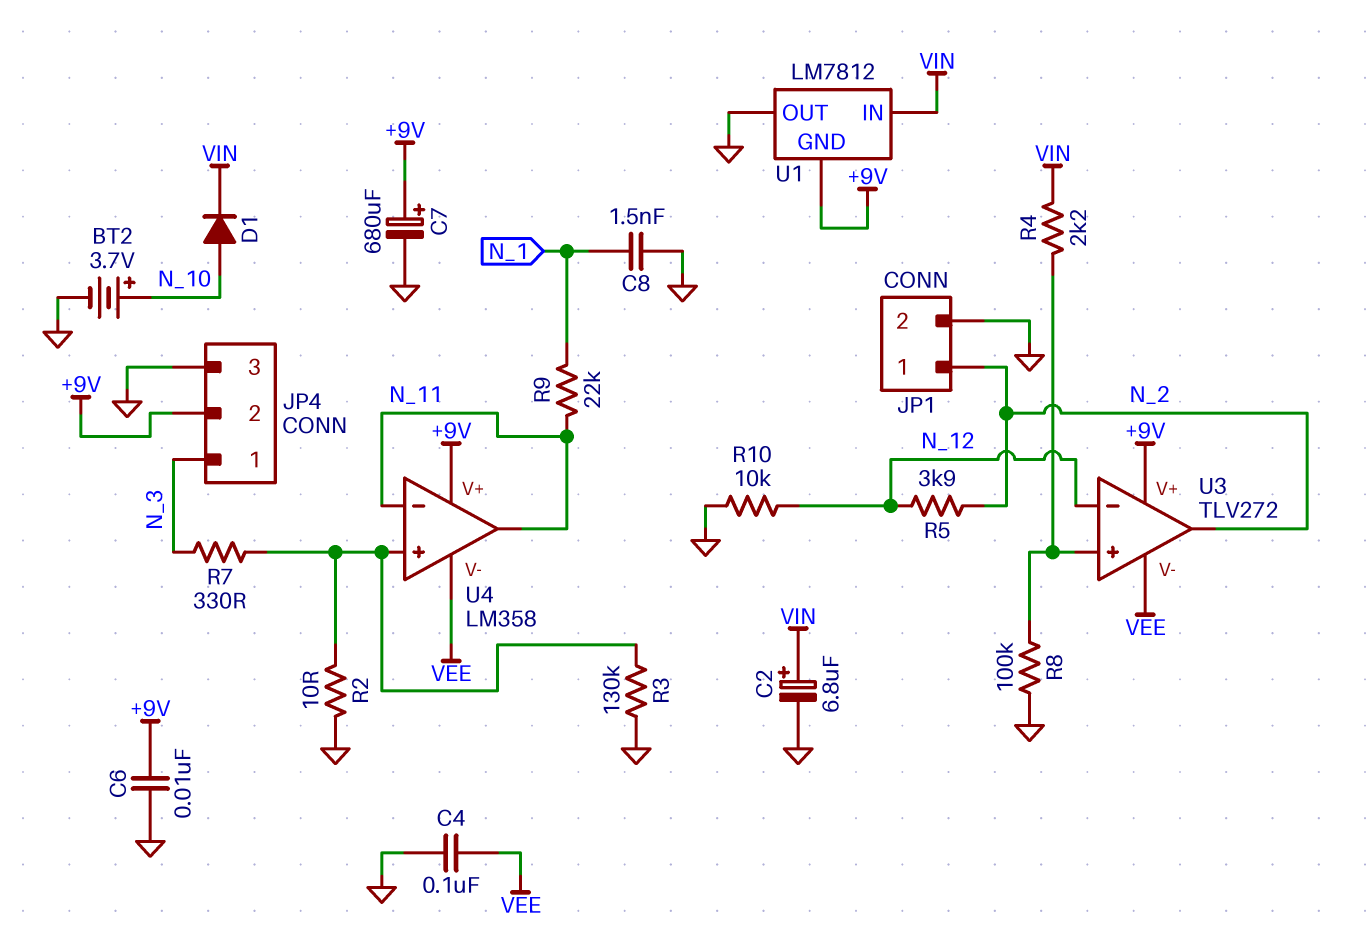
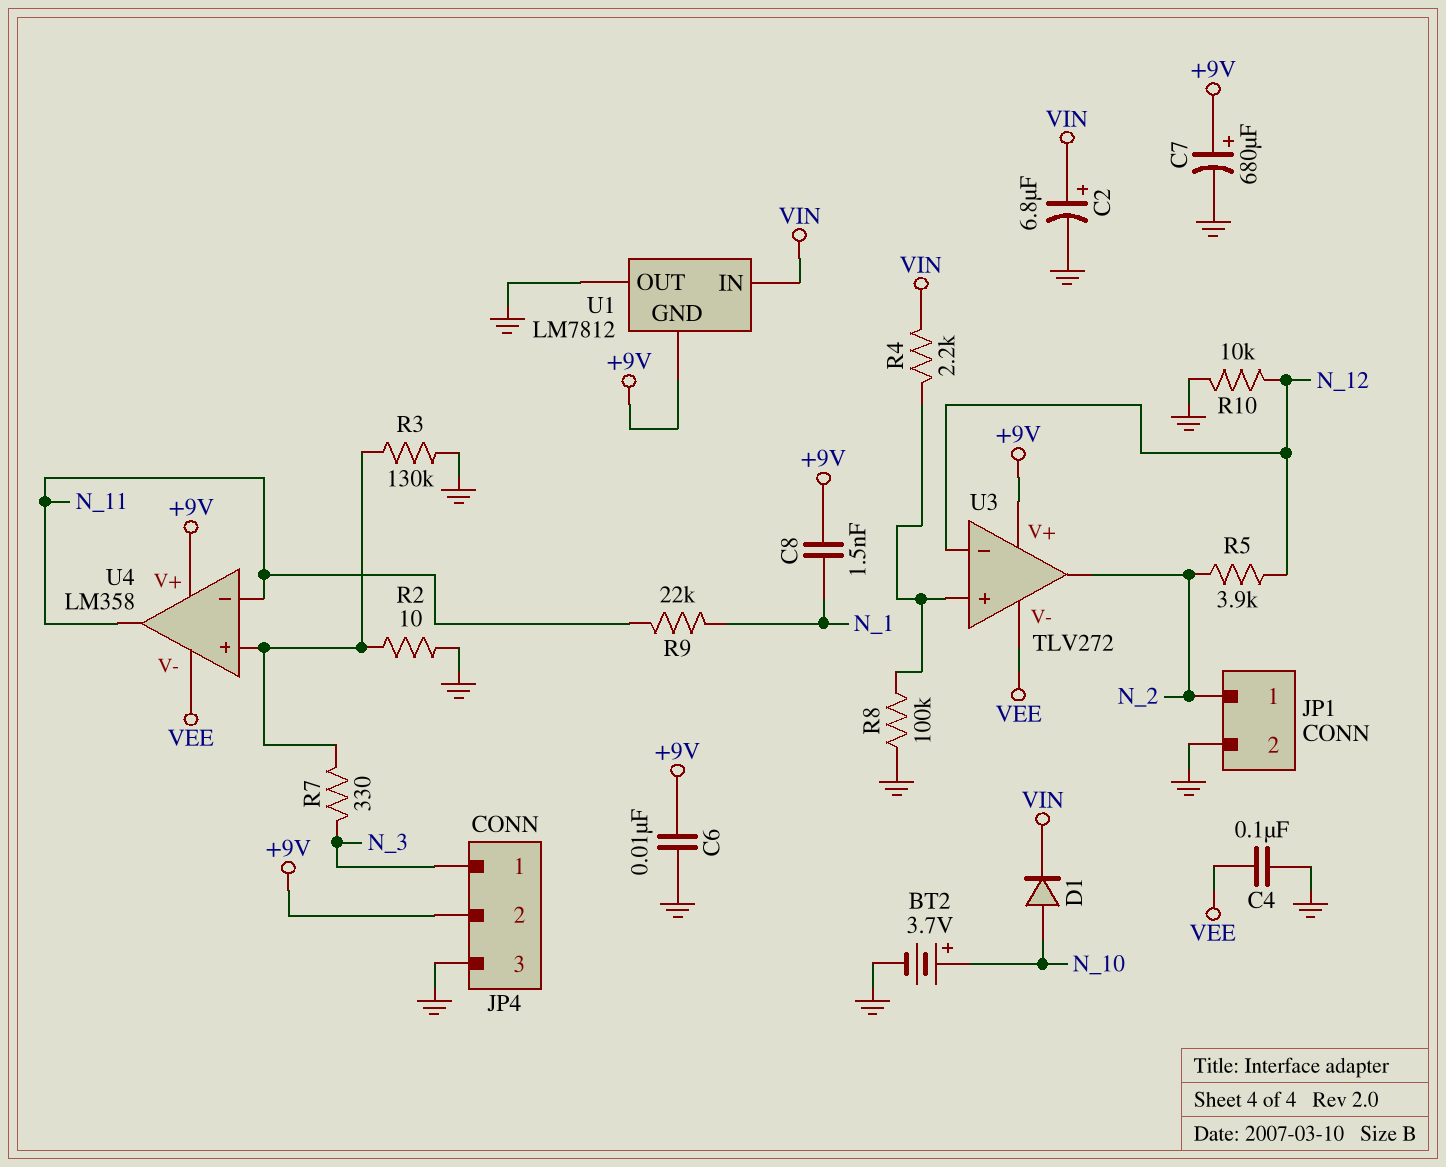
C8: 1.5nF (GND, N_1) -> 1.5nF (+9V, N_1)

